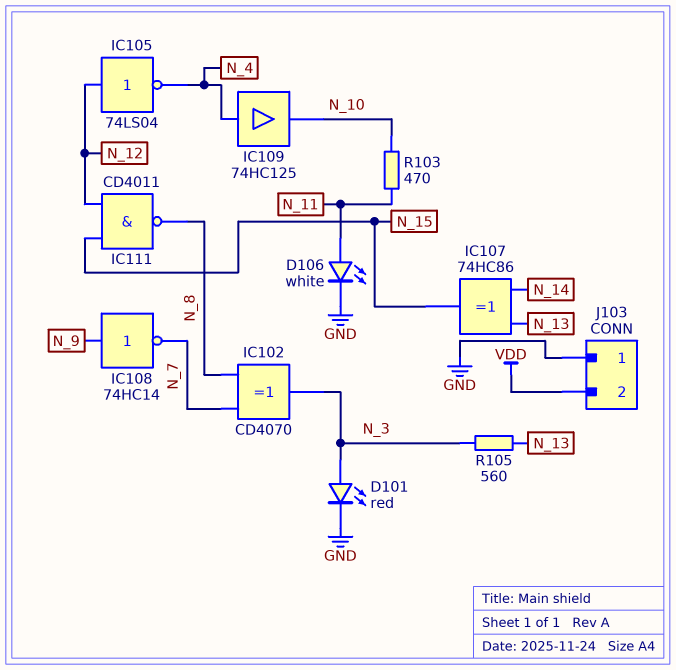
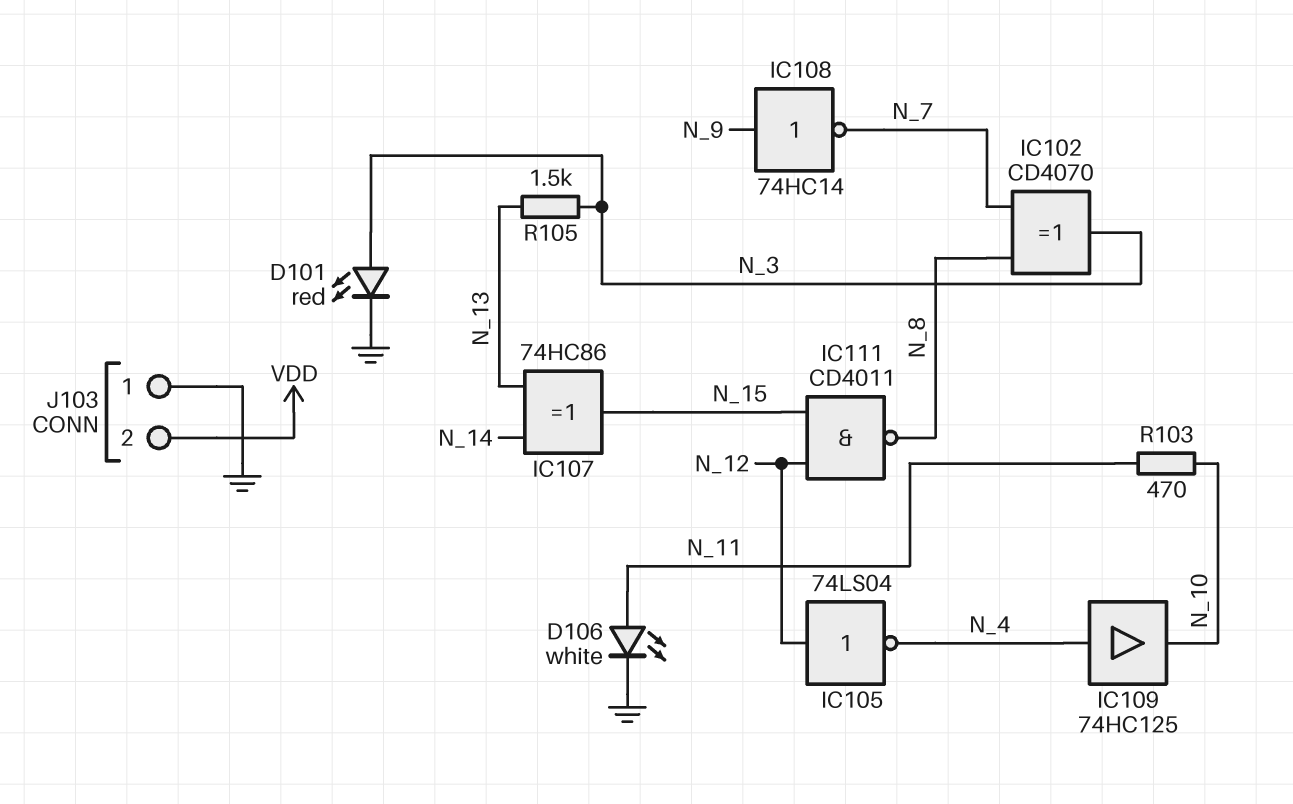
R105: 560 (N_3, N_13) -> 1.5k (N_3, N_13)

